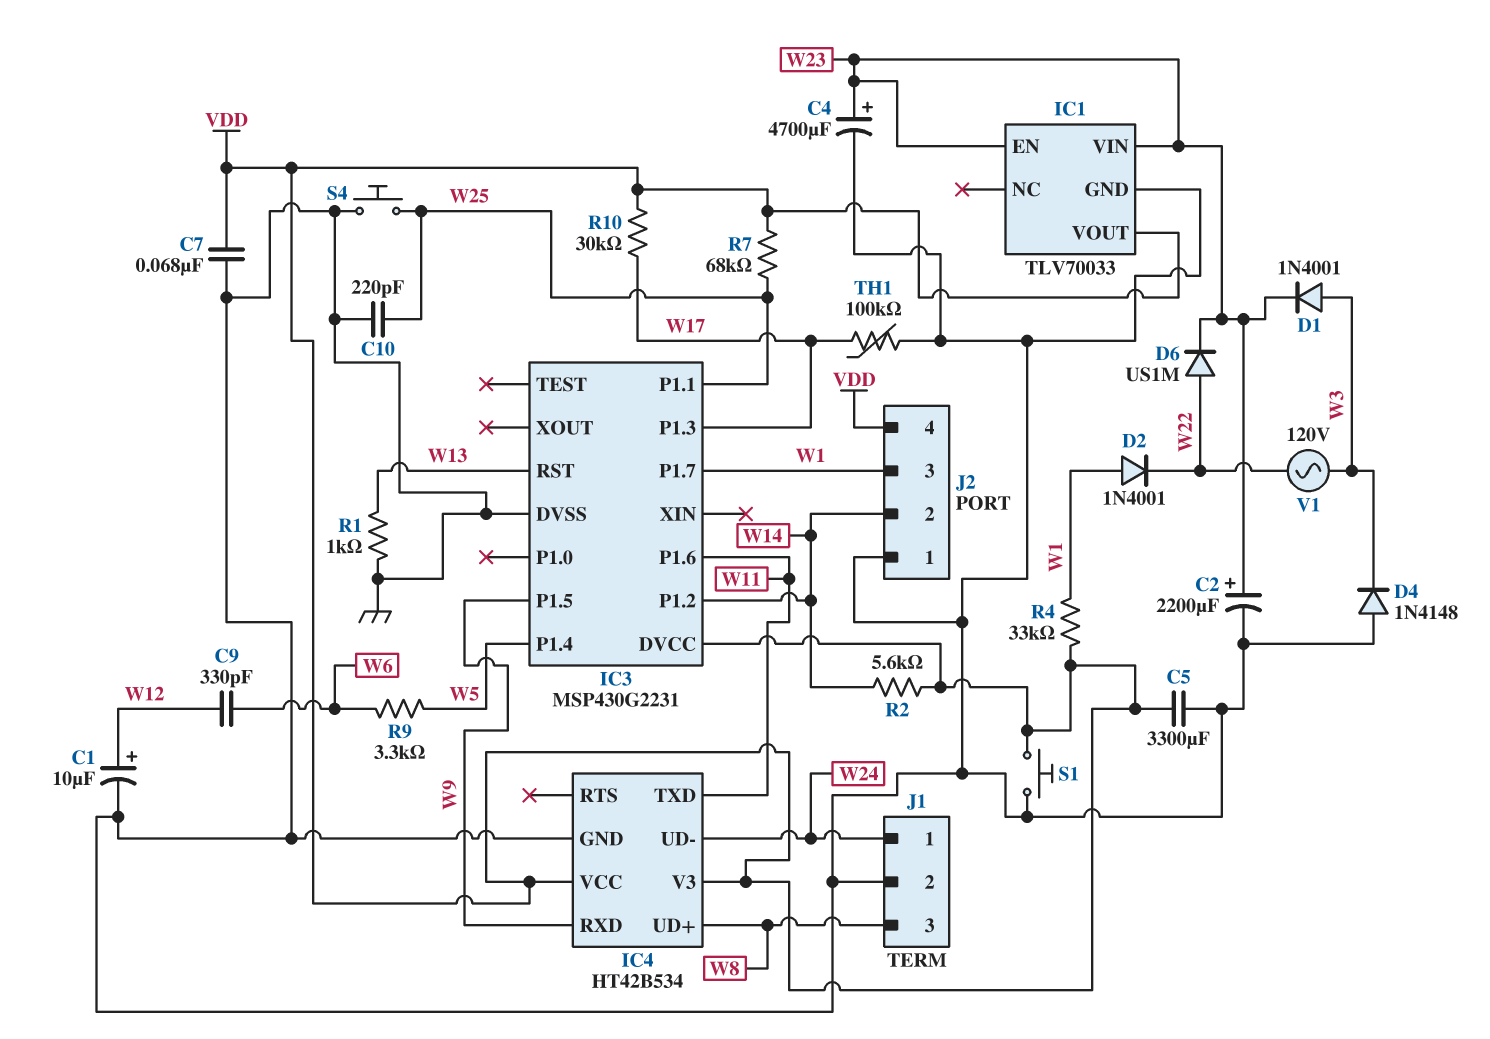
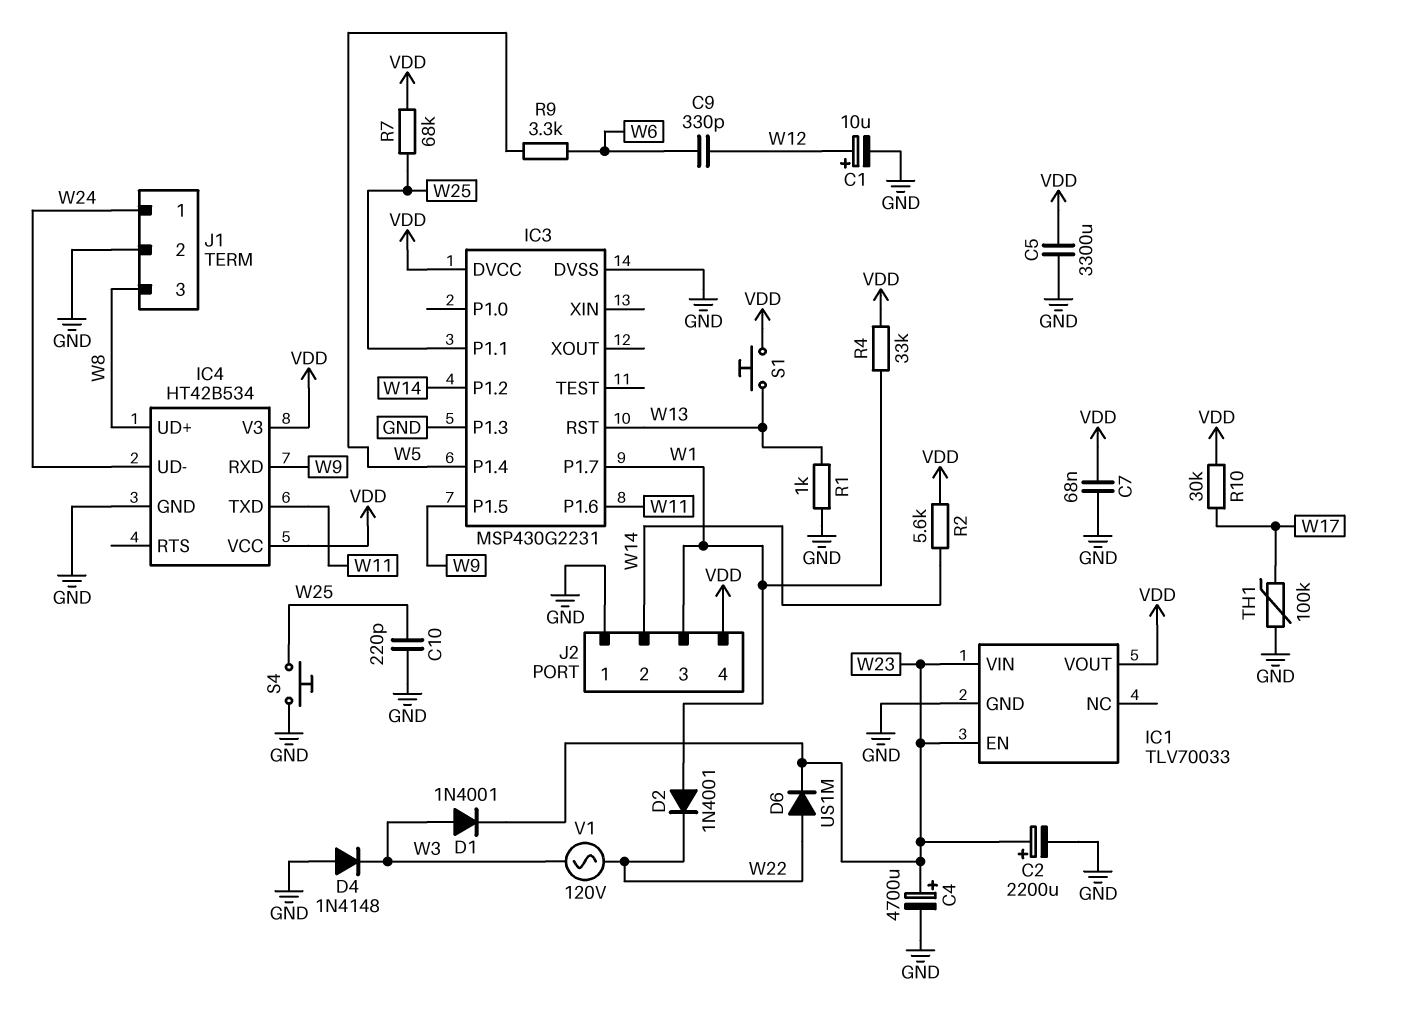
IC3 pin P1.3: W17 -> GND
S1: button (GND, VDD) -> button (VDD, W13)

